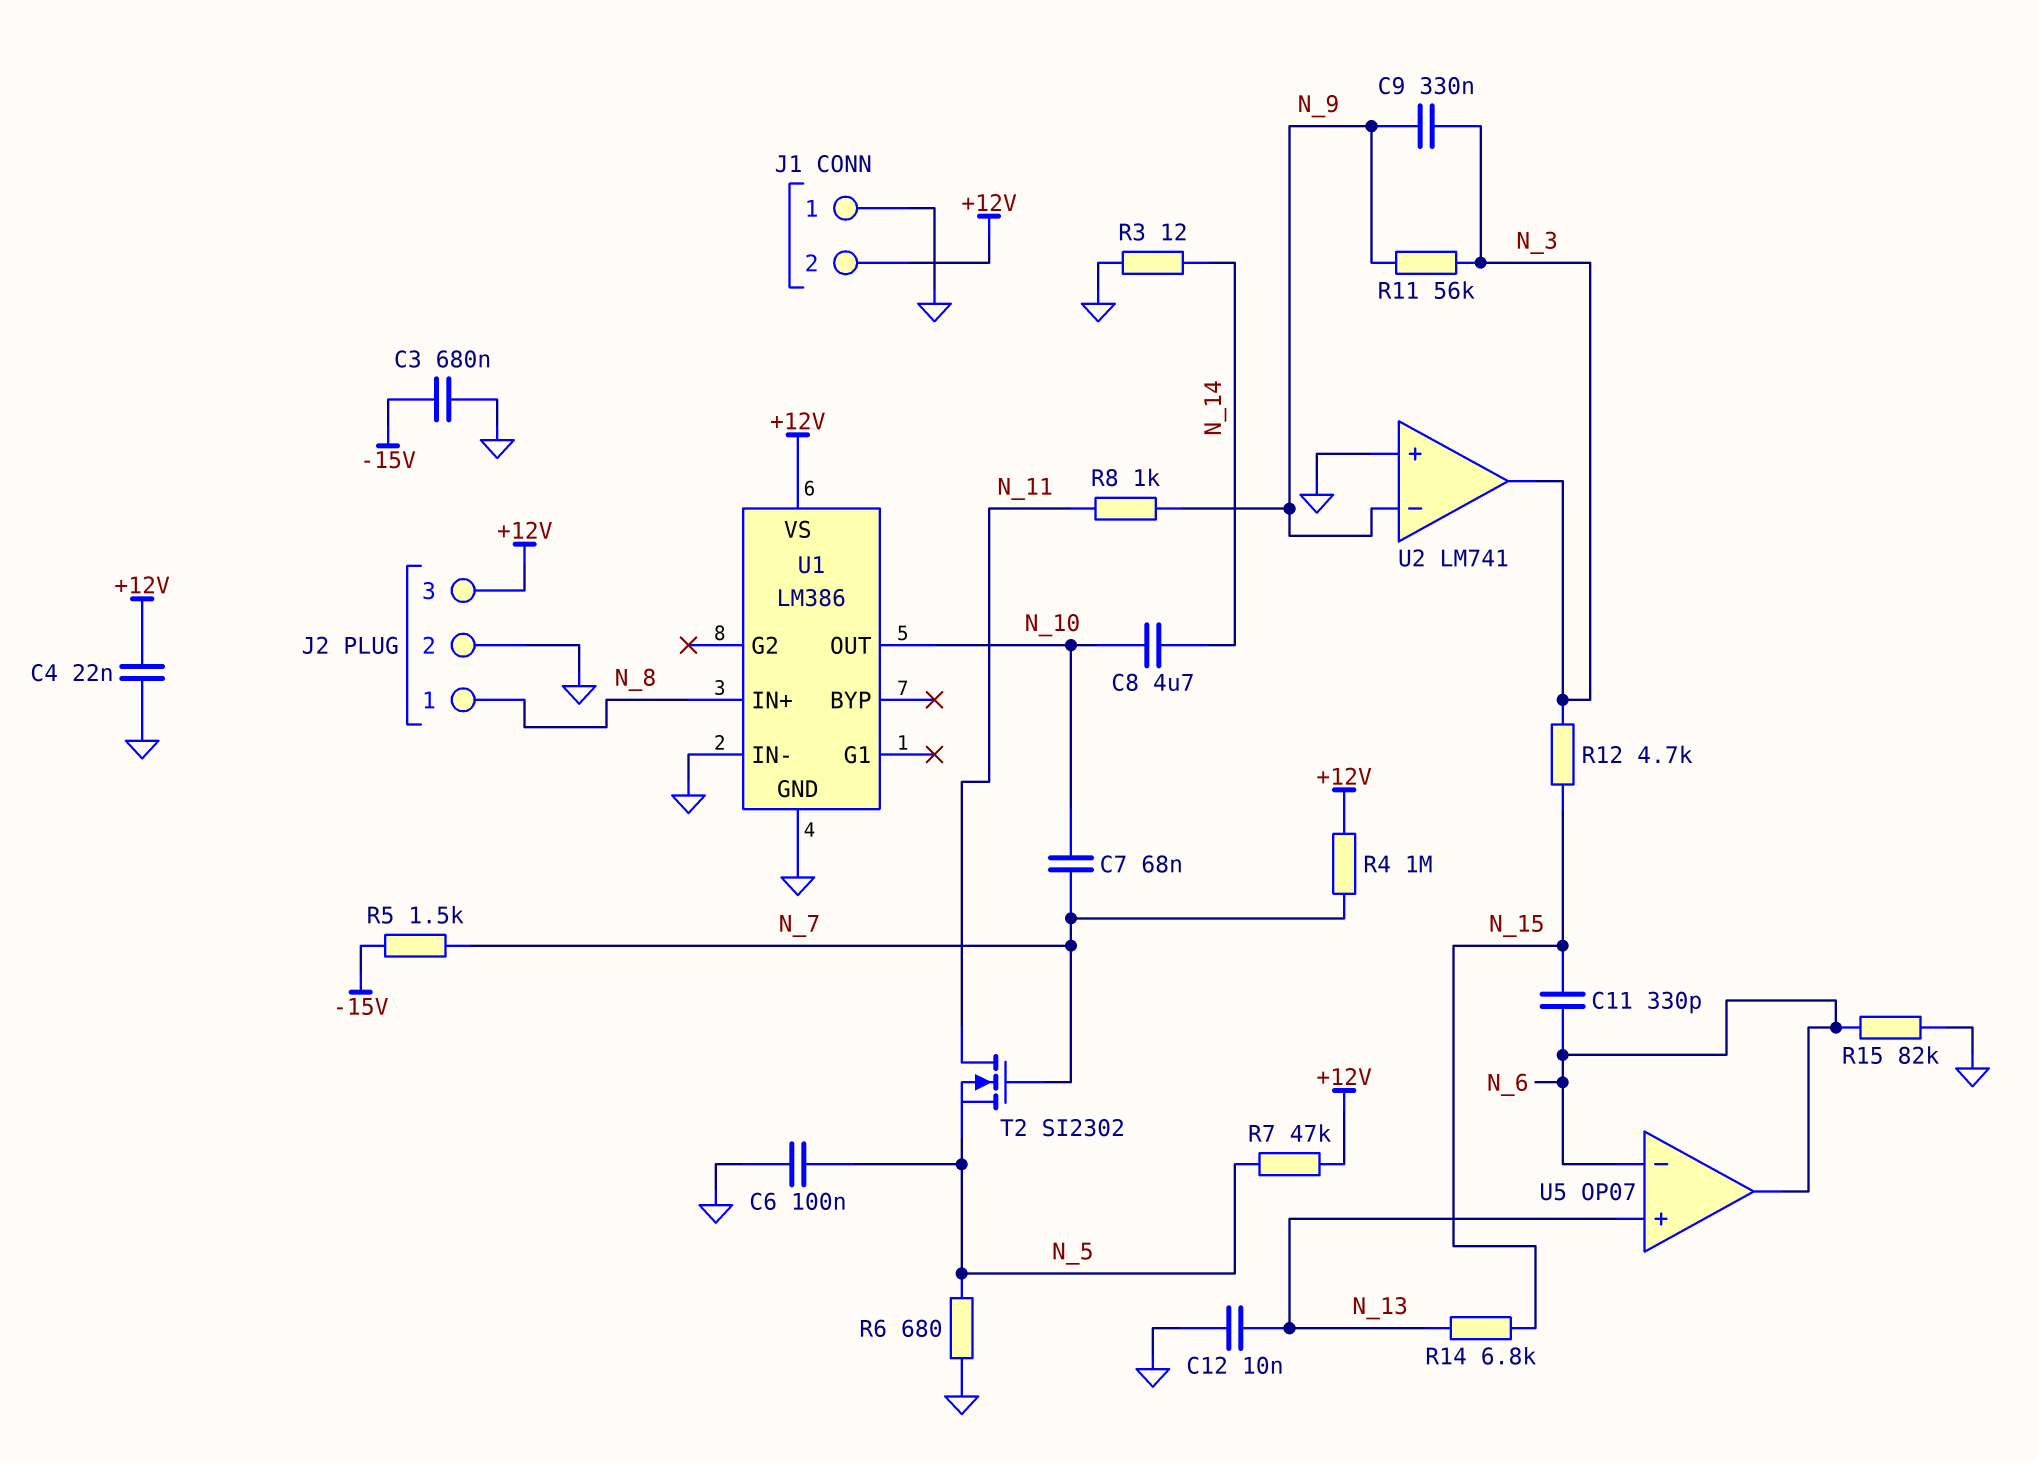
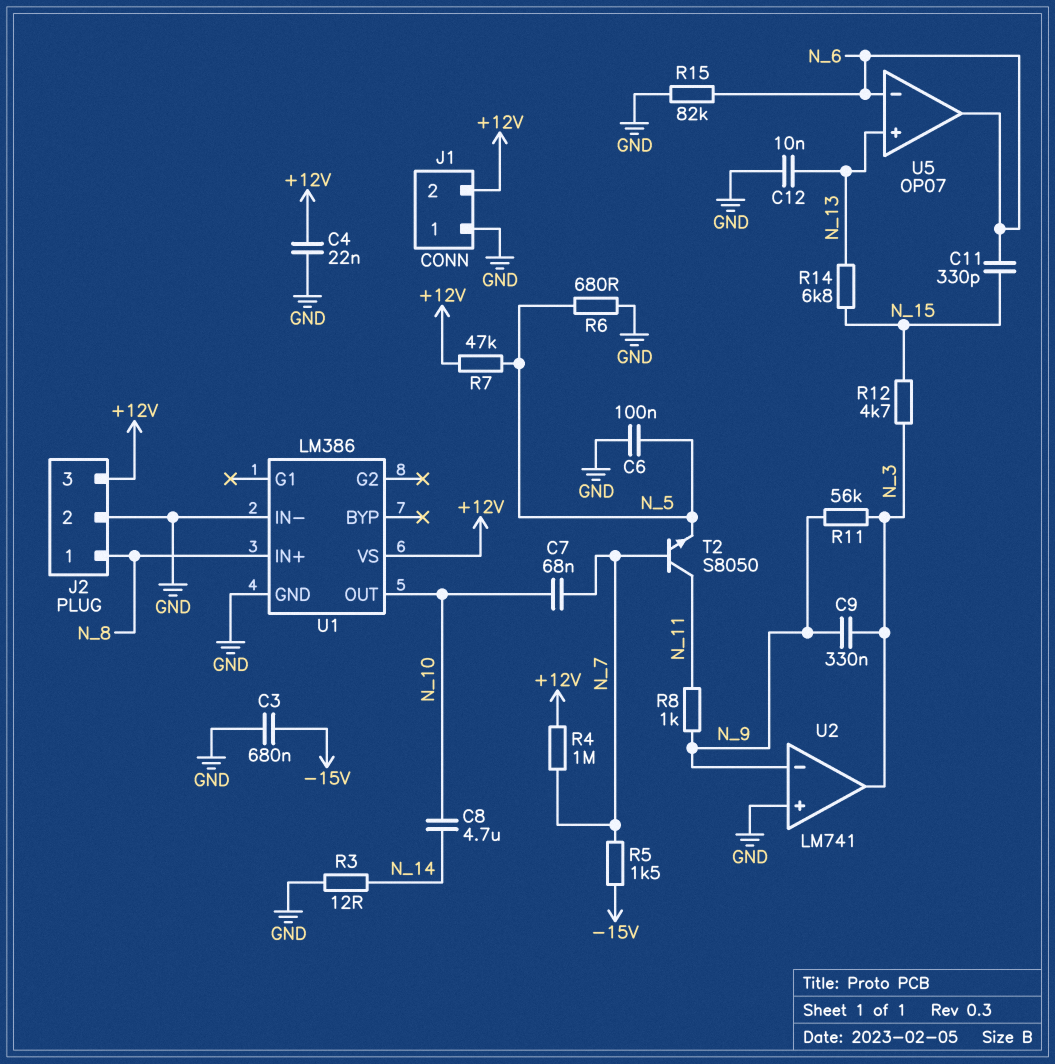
T2: NMOS SI2302 (G N_7, D N_11, S N_5) -> NPN S8050 (B N_7, C N_11, E N_5)

